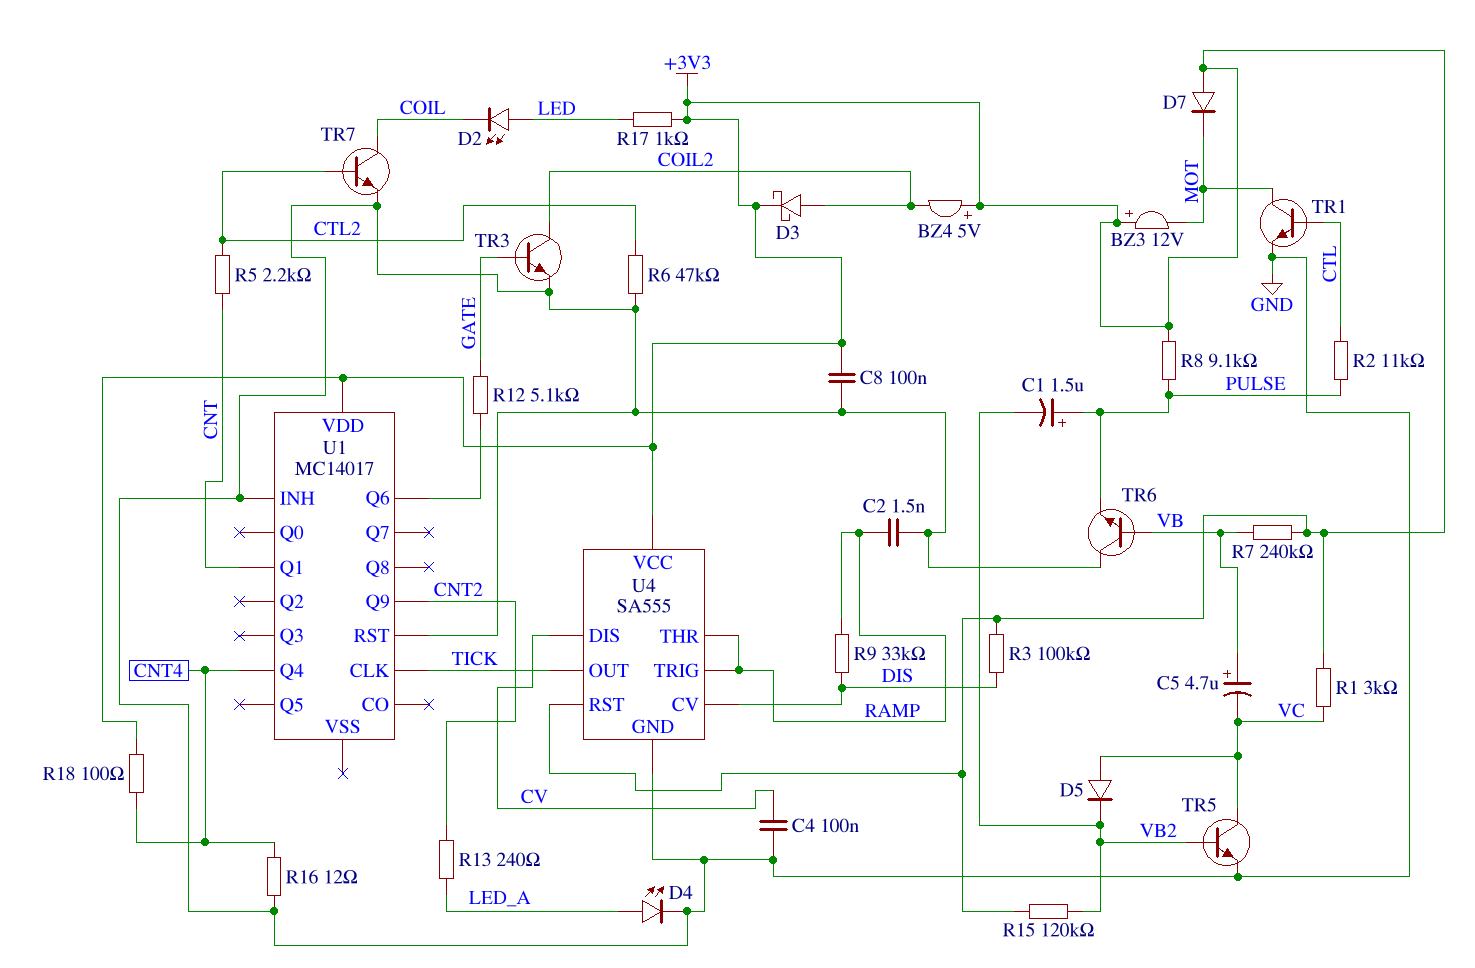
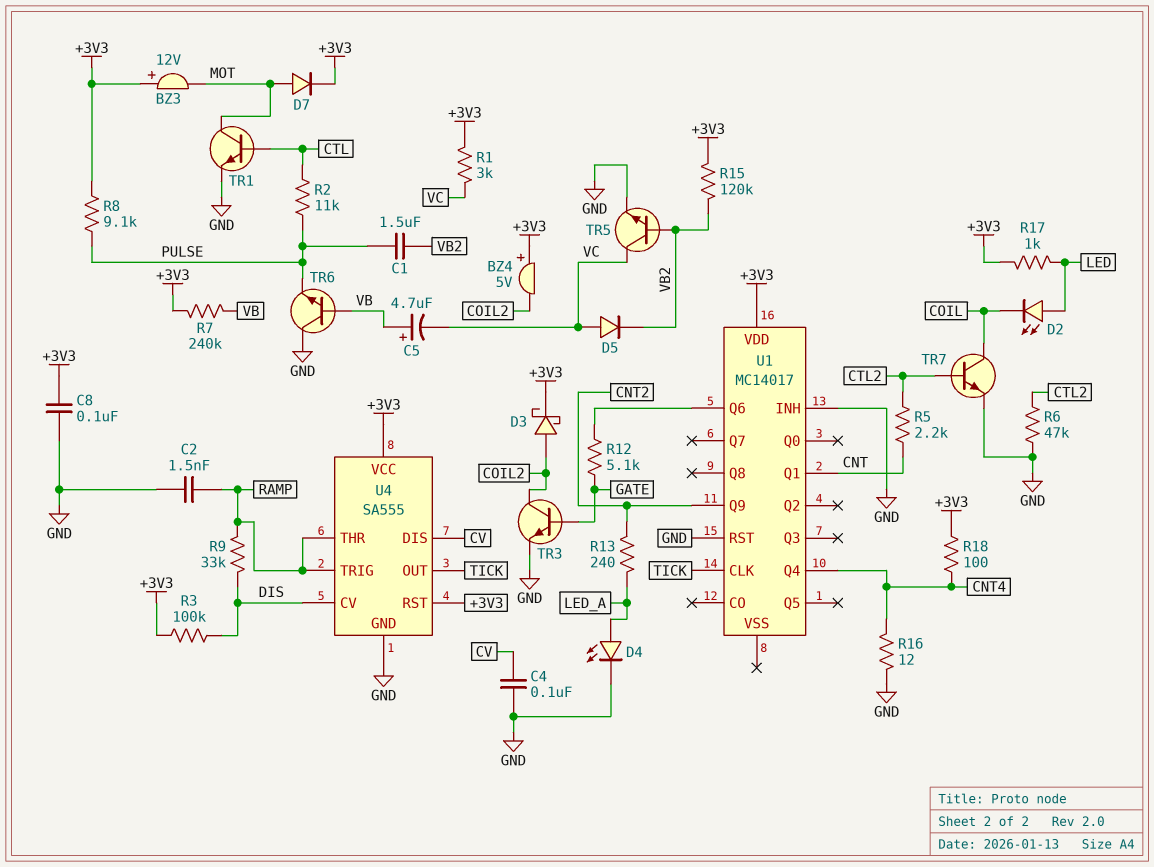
C1: 1.5uF (plus PULSE, minus VB2) -> 1.5uF (PULSE, VB2)
D7: diode (A +3V3, K MOT) -> diode (A MOT, K +3V3)

